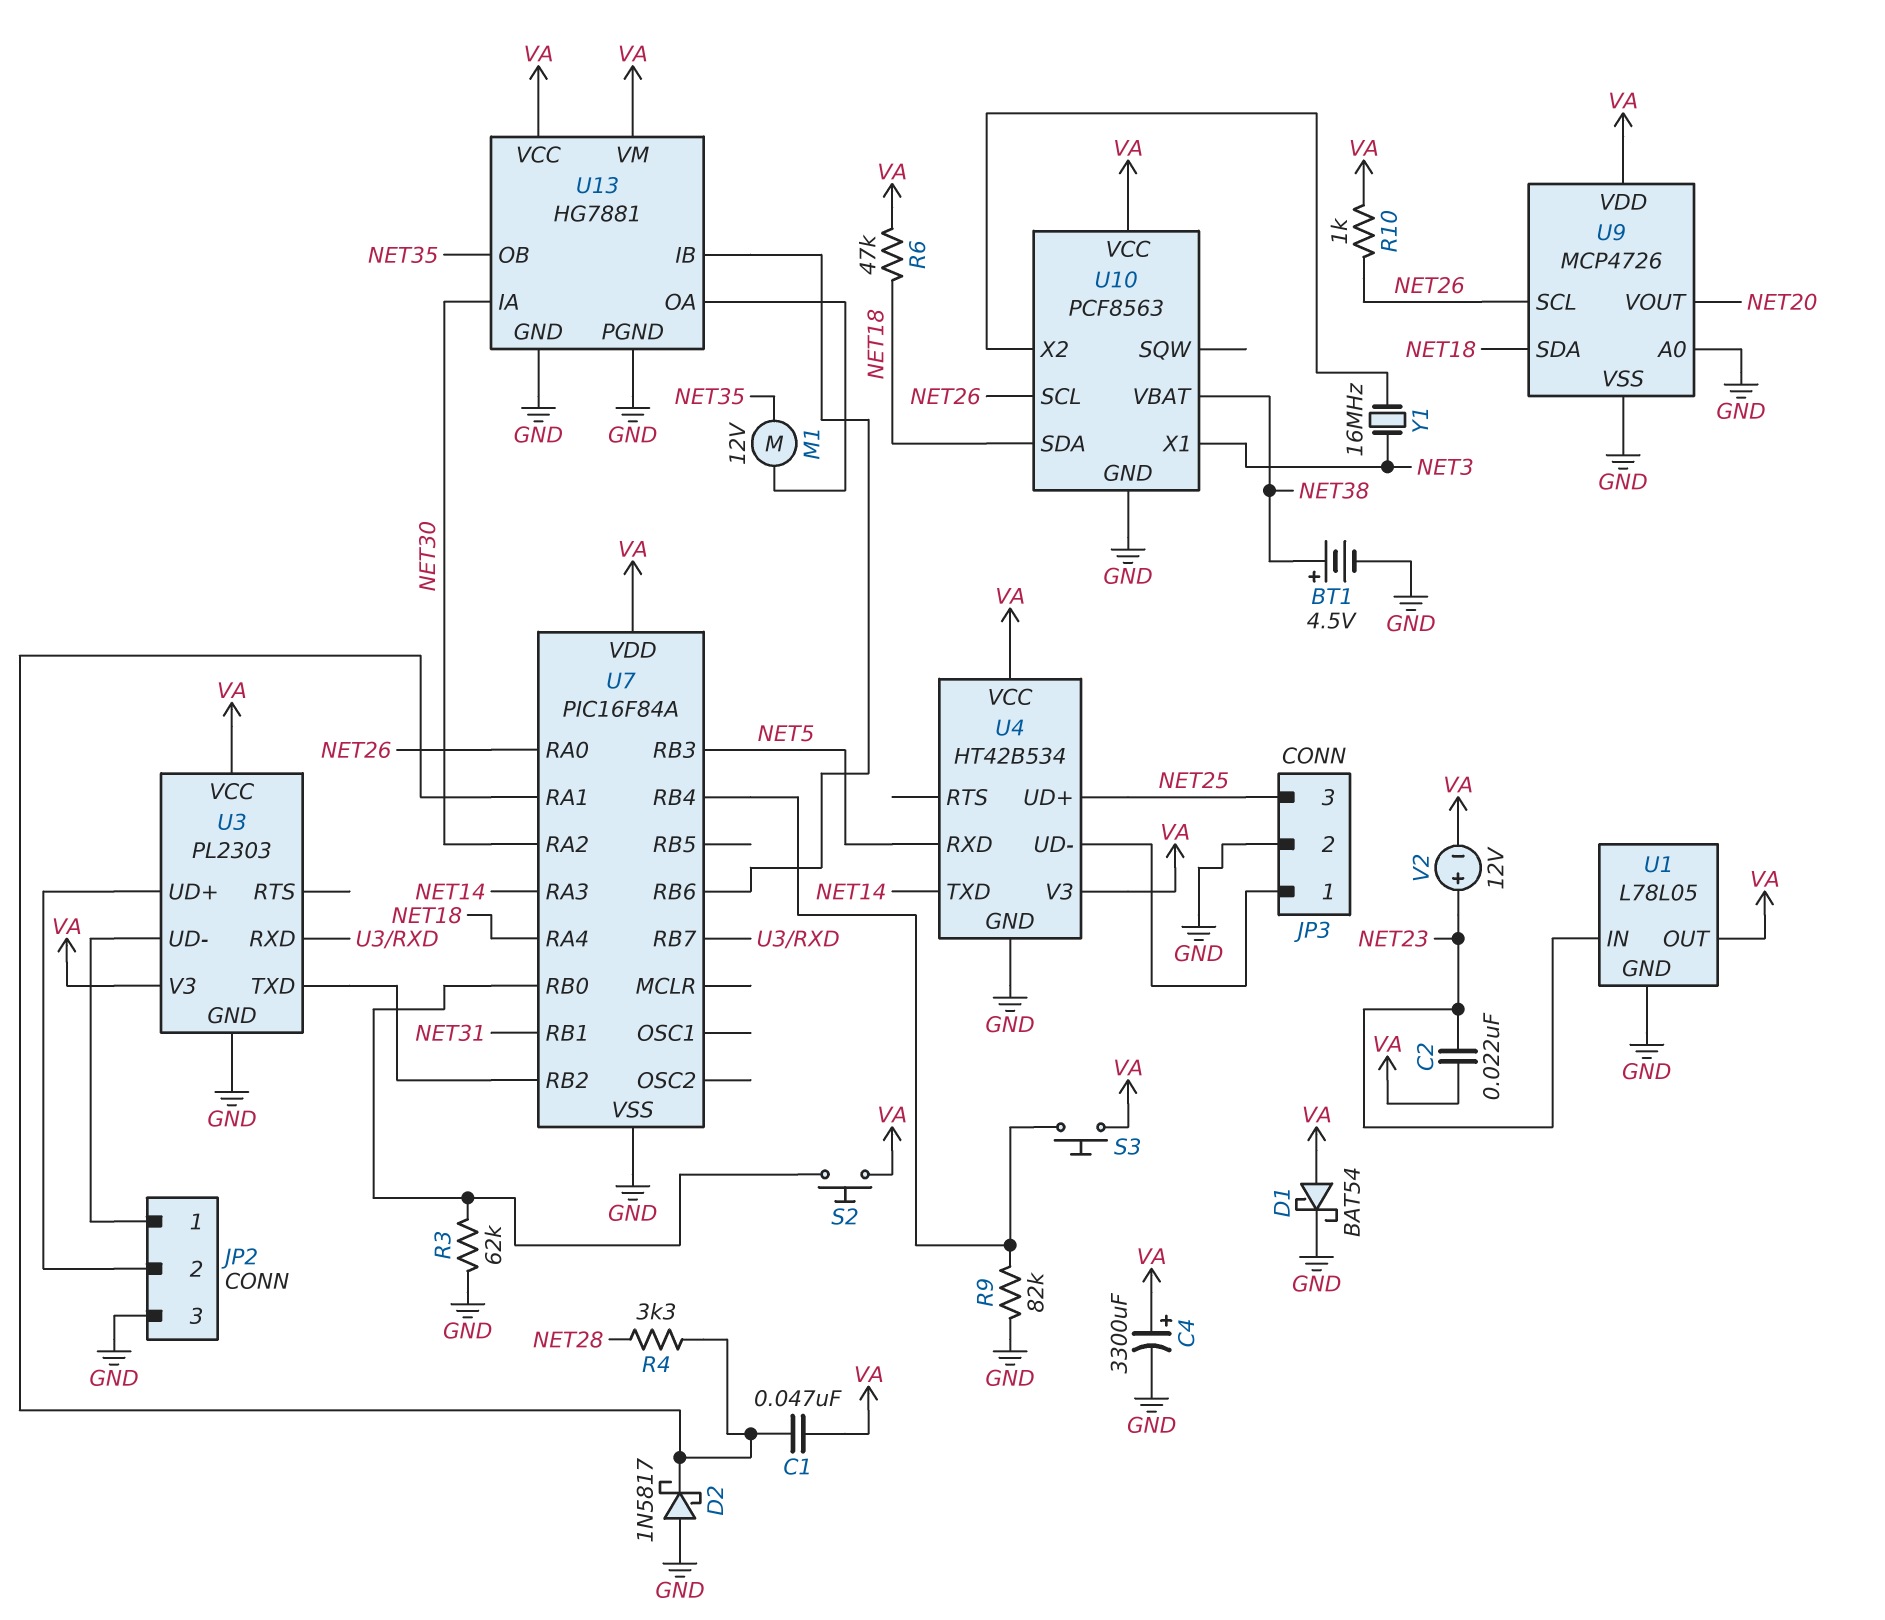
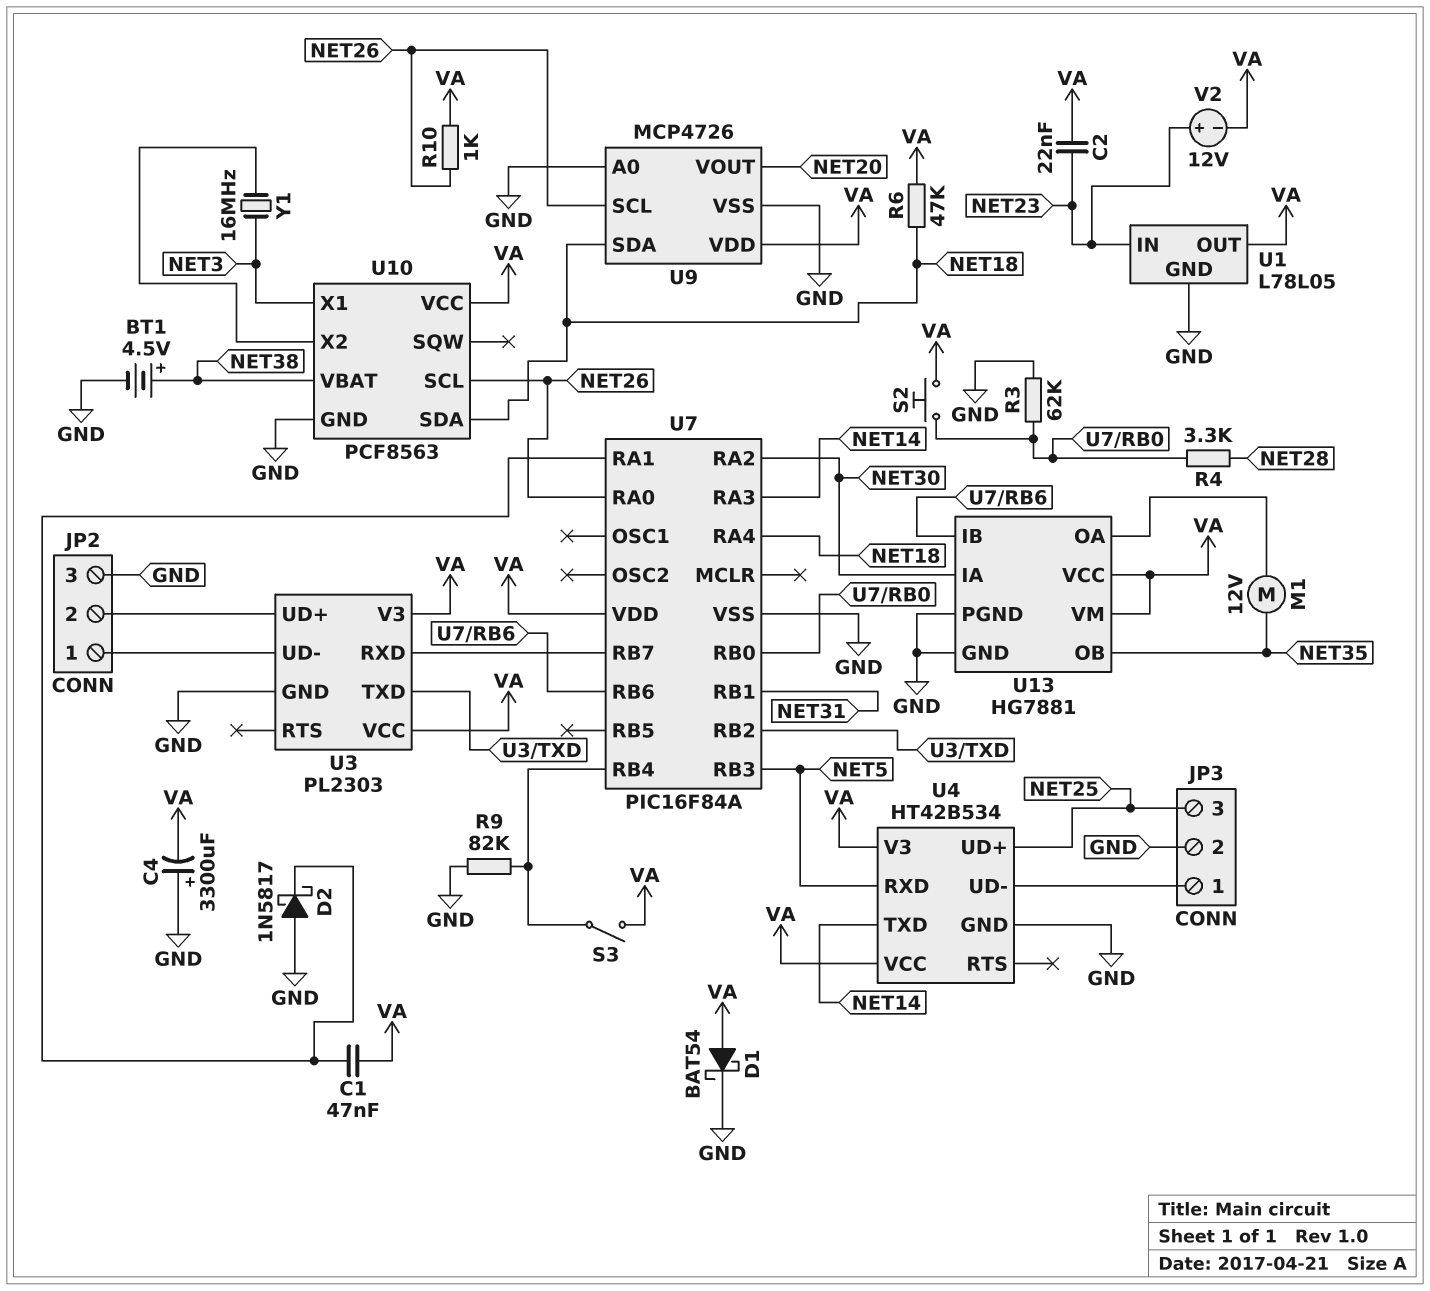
C4: 3300uF (plus VA, minus GND) -> 3300uF (plus GND, minus VA)
R4: 3.3k (NET28, U7/RA1) -> 3.3k (NET28, U7/RB0)
S3: button (U7/RB4, VA) -> switch (U7/RB4, VA)

